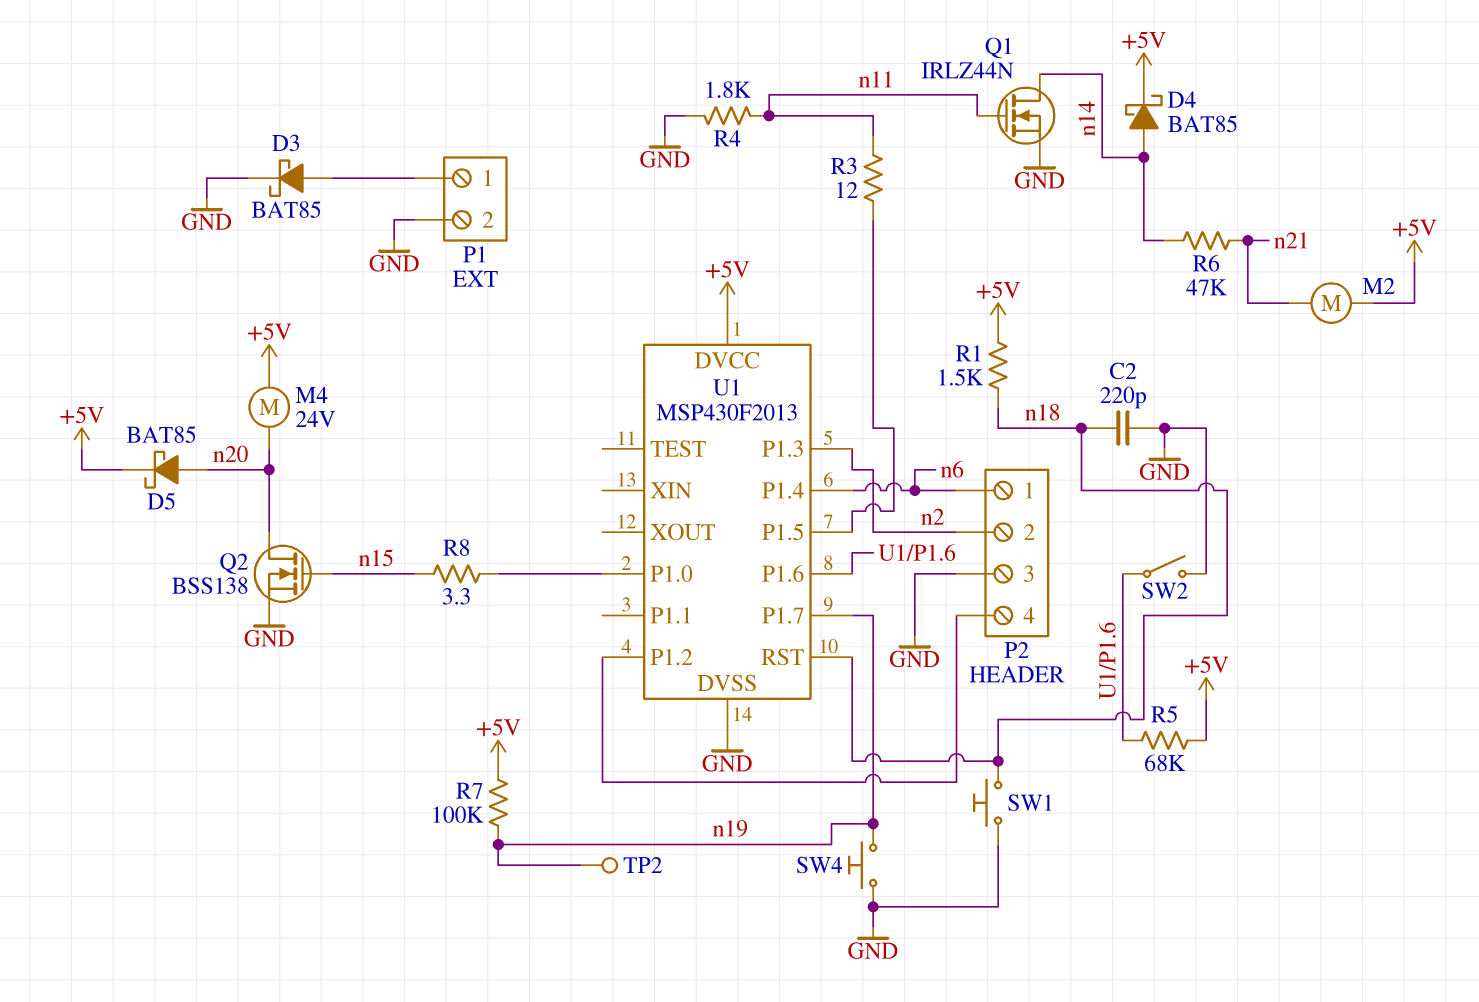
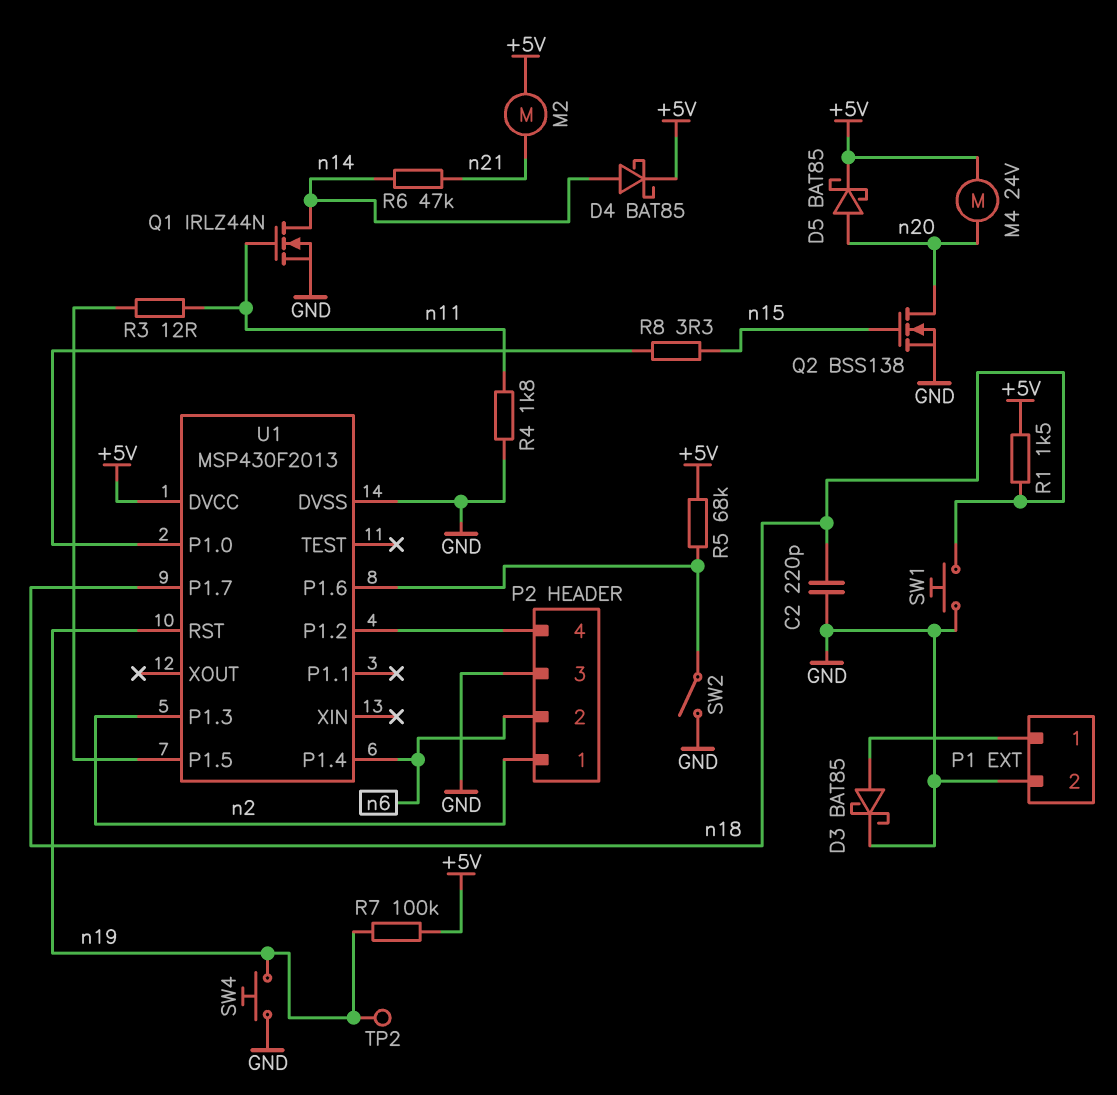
P2 pin 1: n6 -> n2
P2 pin 2: n2 -> n6
U1 pin P1.7: n19 -> n18
U1 pin RST: n18 -> n19

